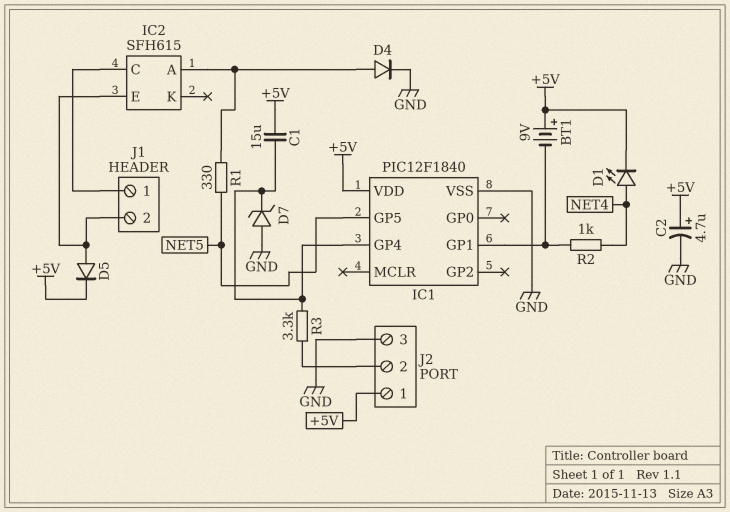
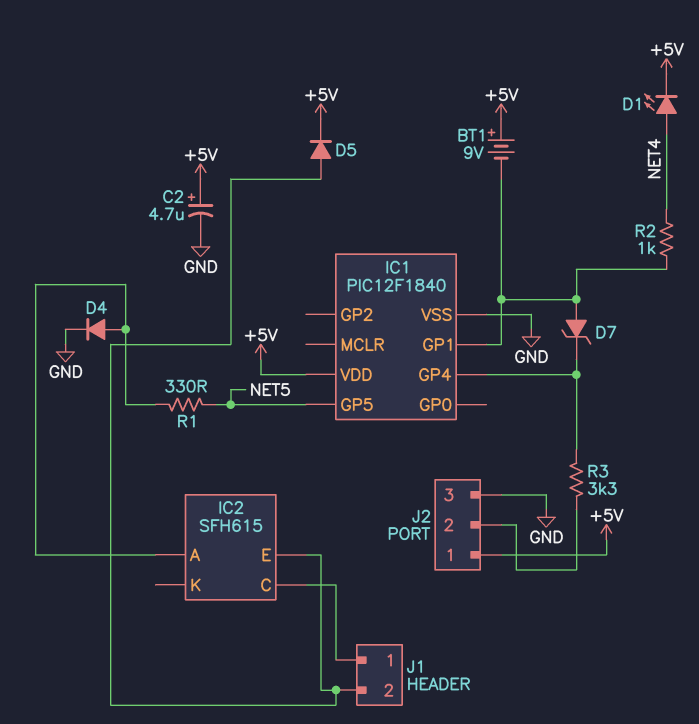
C1: 15uF (+5V, IC1/GP4) -> none
D7: zener (A GND, K IC1/GP4) -> zener (A IC1/GP1, K IC1/GP4)

